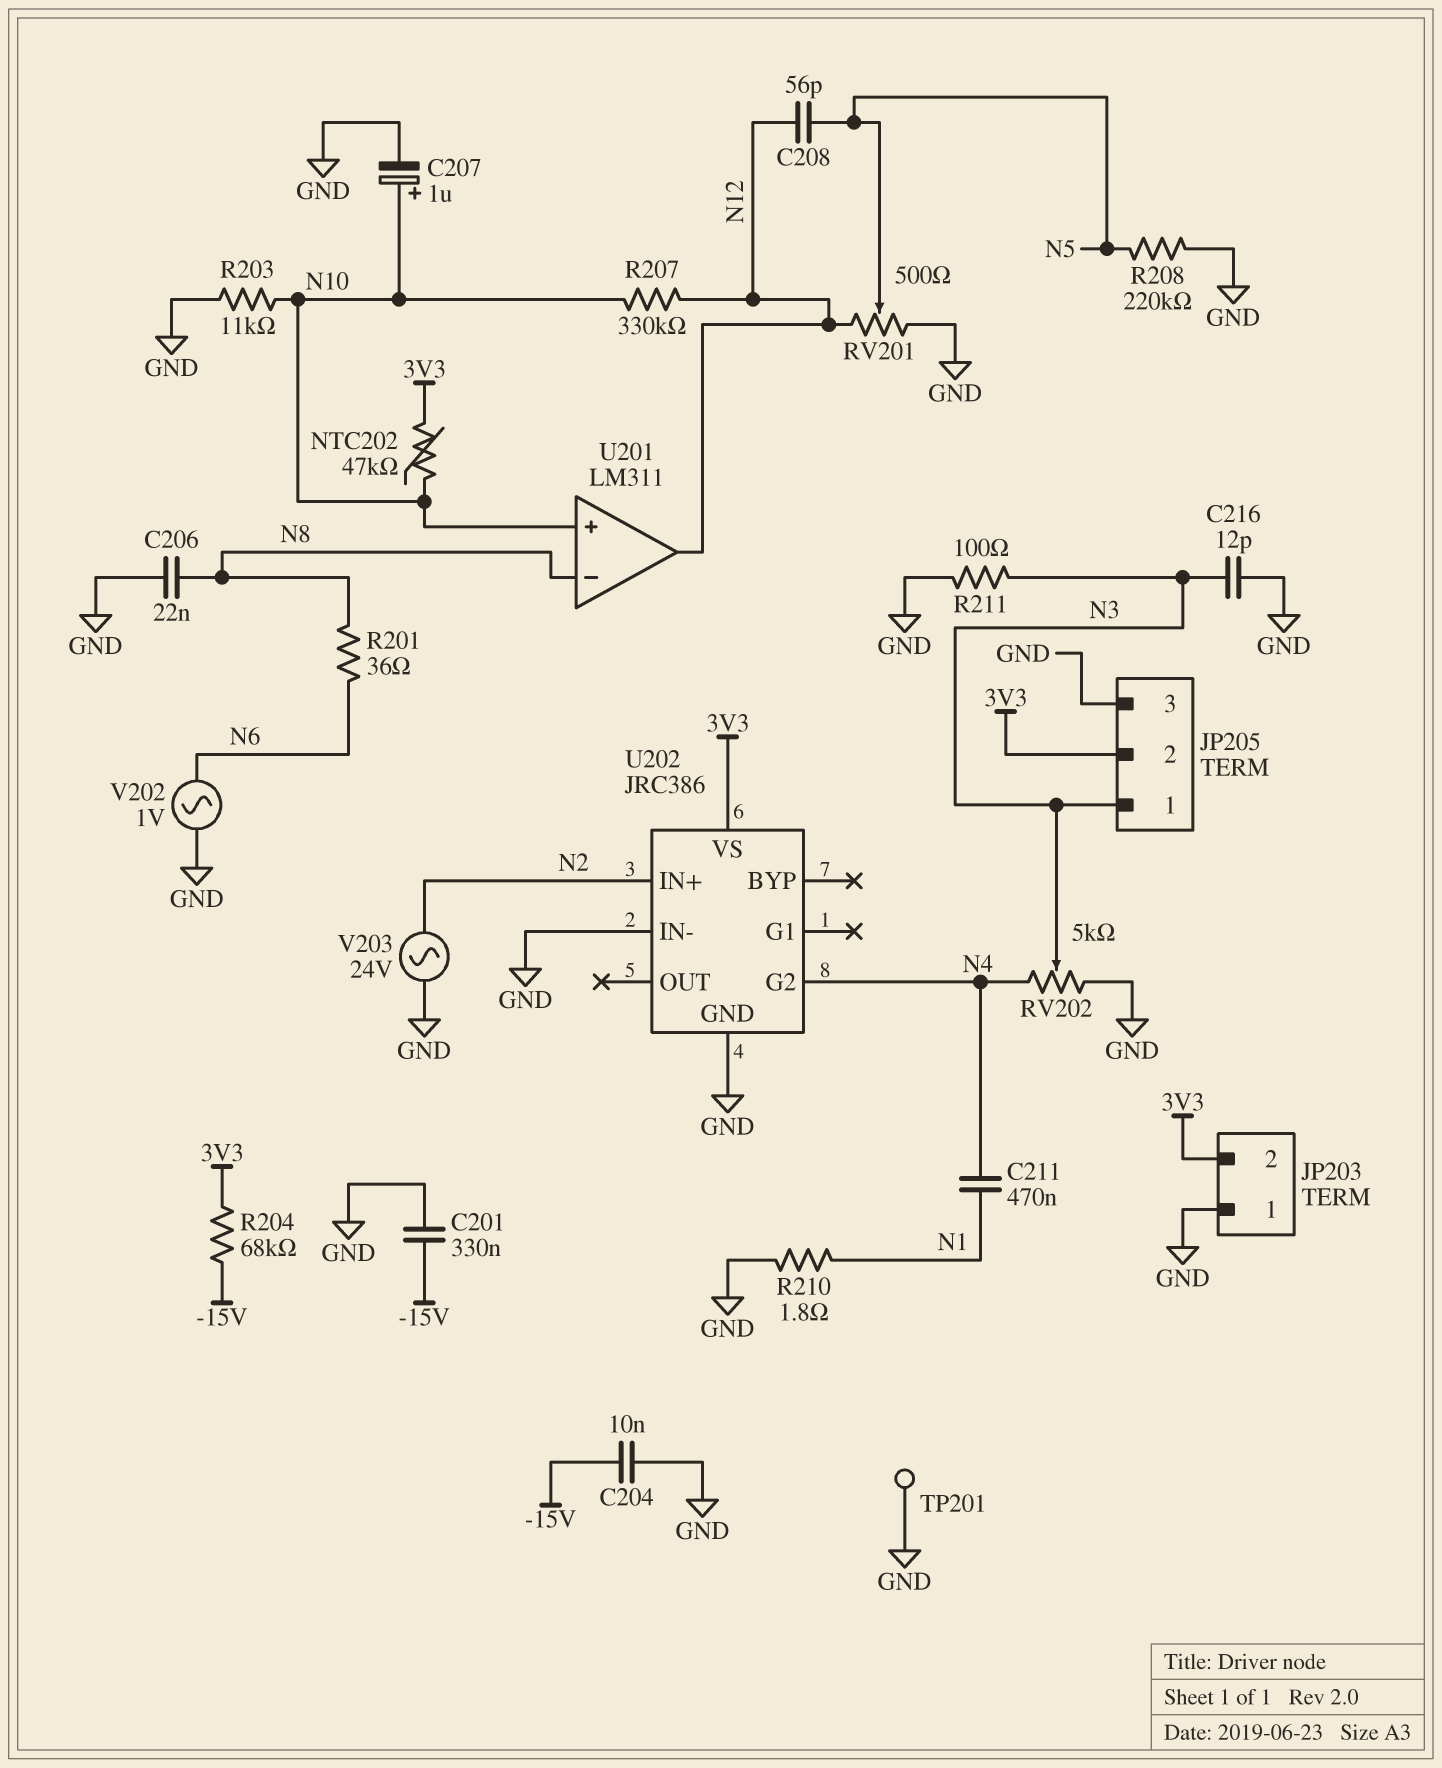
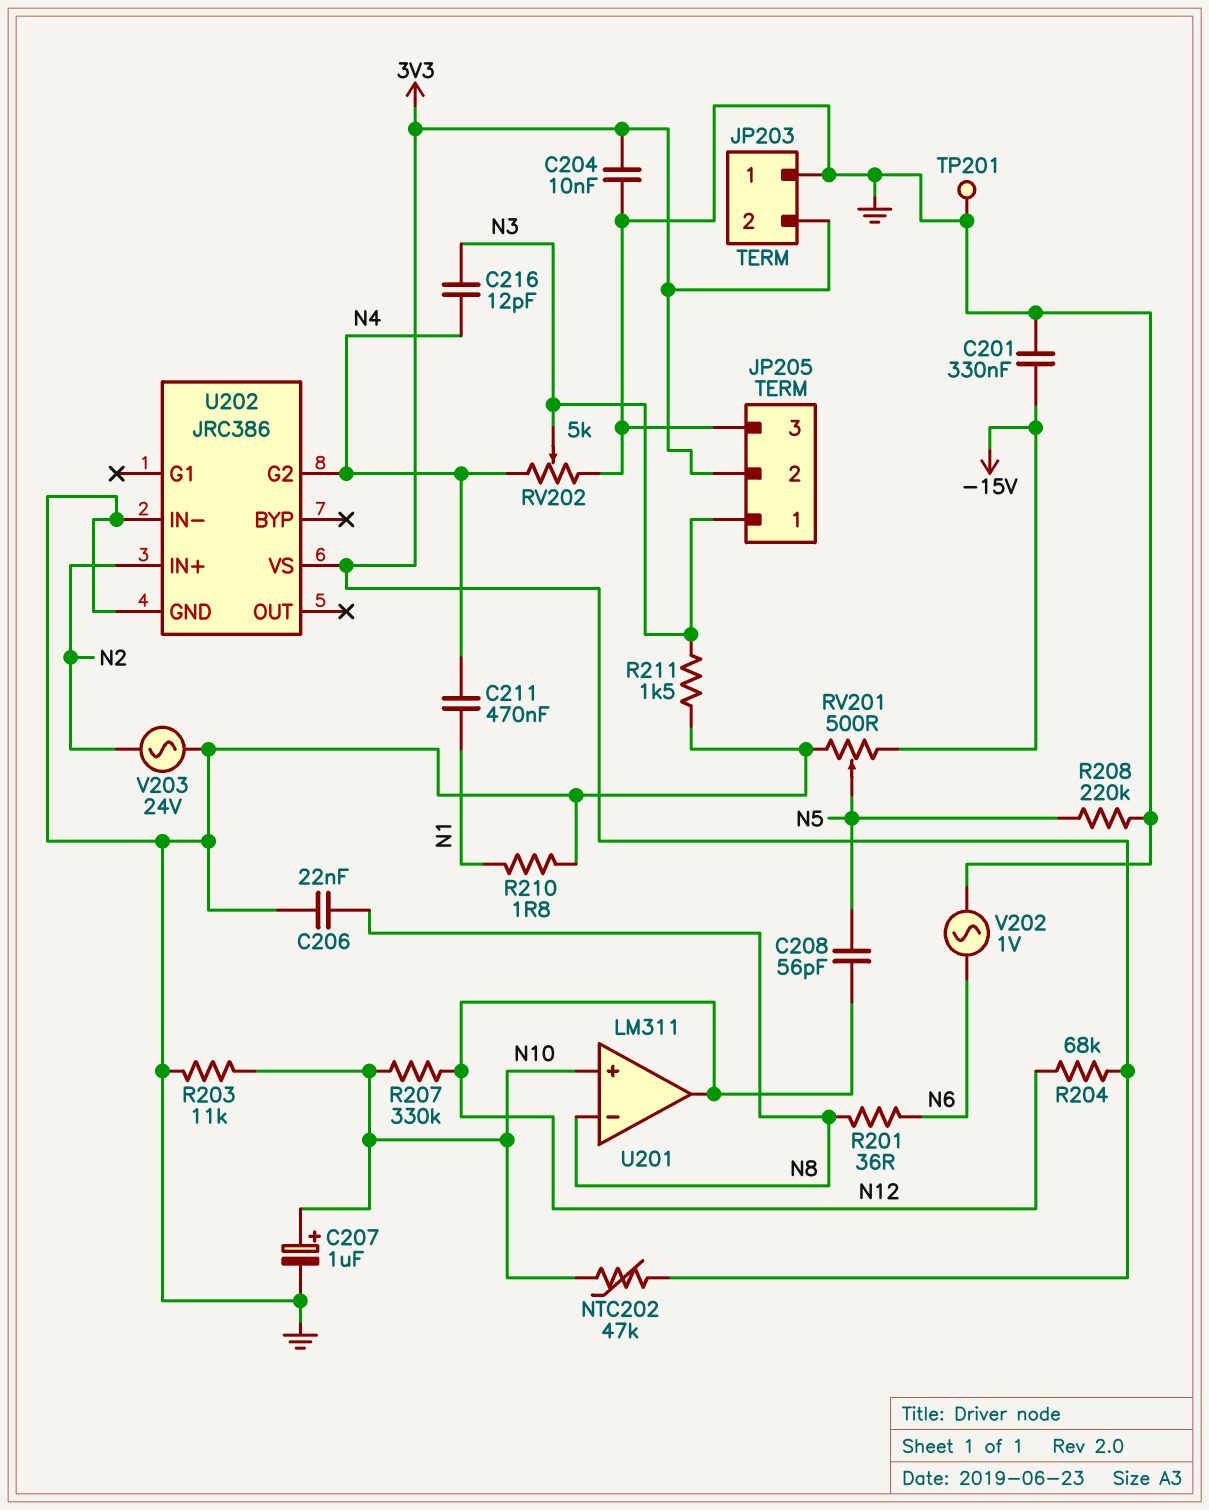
C204: 10nF (-15V, GND) -> 10nF (3V3, GND)
C216: 12pF (GND, N3) -> 12pF (N3, N4)
R204: 68k (-15V, 3V3) -> 68k (3V3, N12)
R211: 100 (GND, N3) -> 1.5k (GND, N3)
RV201: 500 (GND, N12, wiper N5) -> 500 (-15V, GND, wiper N5)

